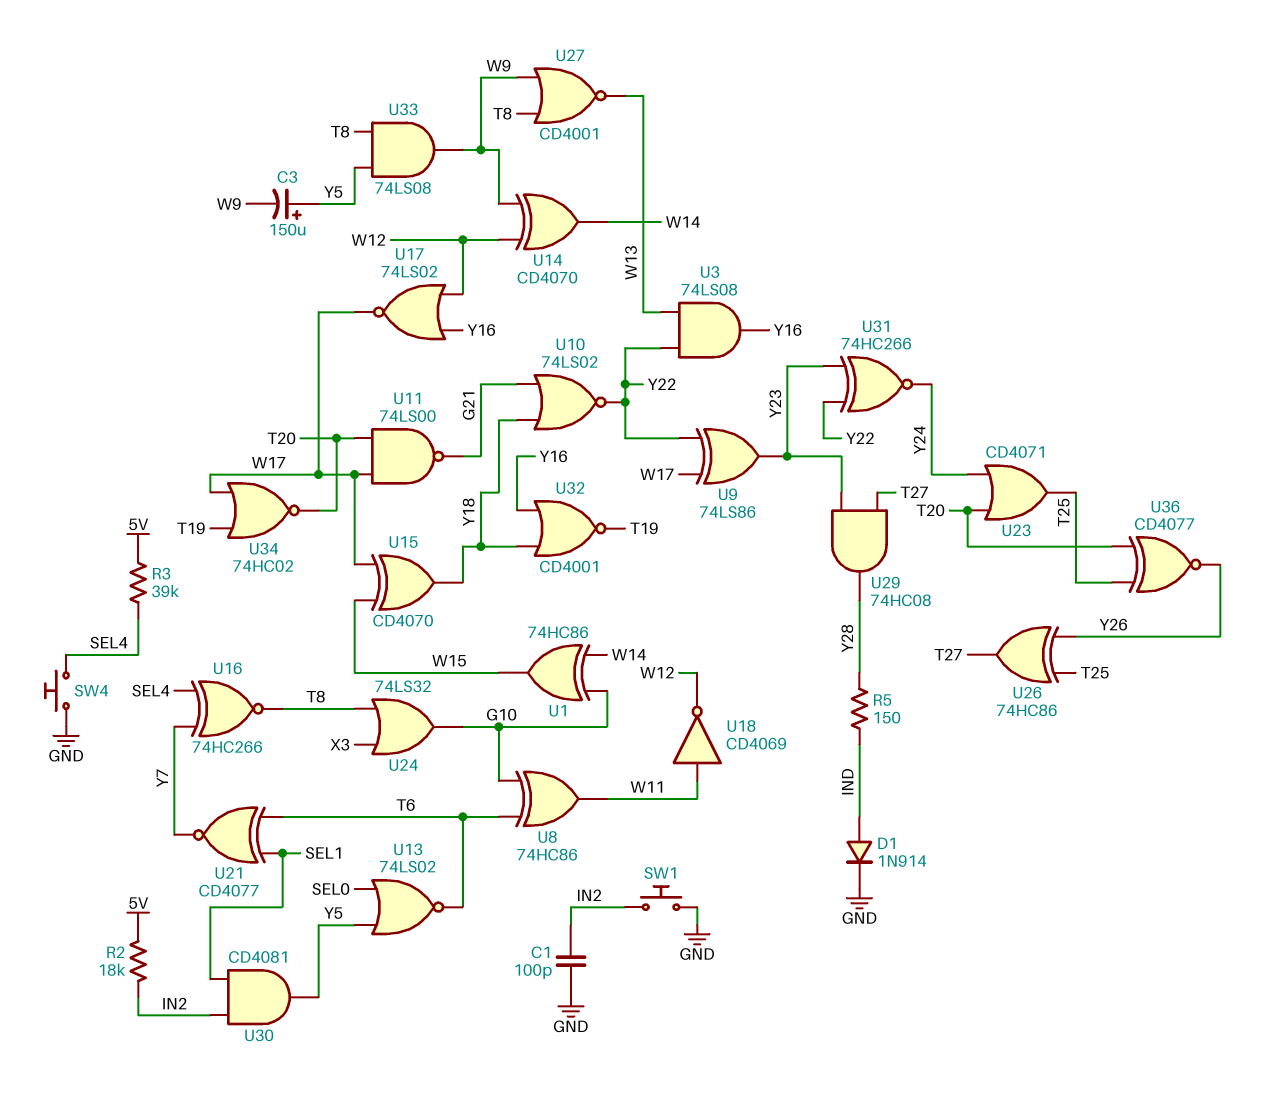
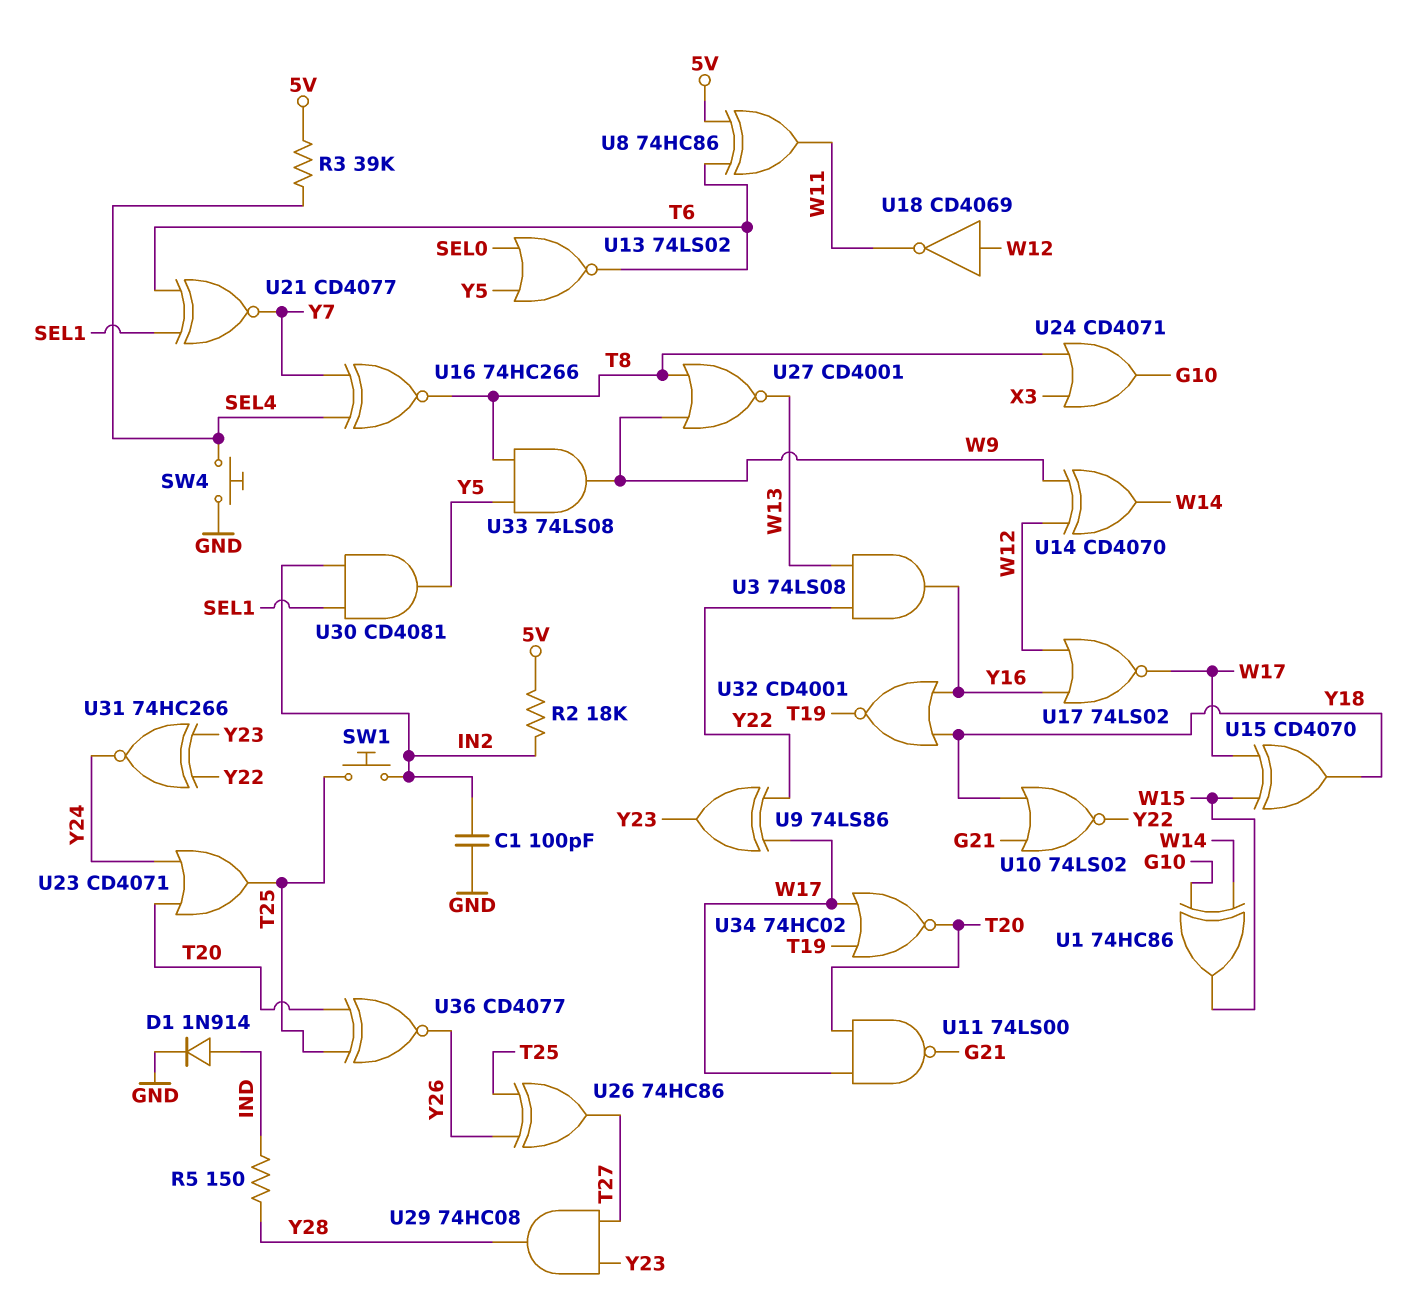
C3: 150uF (plus Y5, minus W9) -> none
SW1: button (GND, IN2) -> button (IN2, T25)
U8: XOR 74HC86 (in G10, in T6, out W11) -> XOR 74HC86 (in 5V, in T6, out W11)
U18: NOT CD4069 (in W11, out W12) -> NOT CD4069 (in W12, out W11)
U24: OR 74LS32 (in T8, in X3, out G10) -> OR CD4071 (in T8, in X3, out G10)

